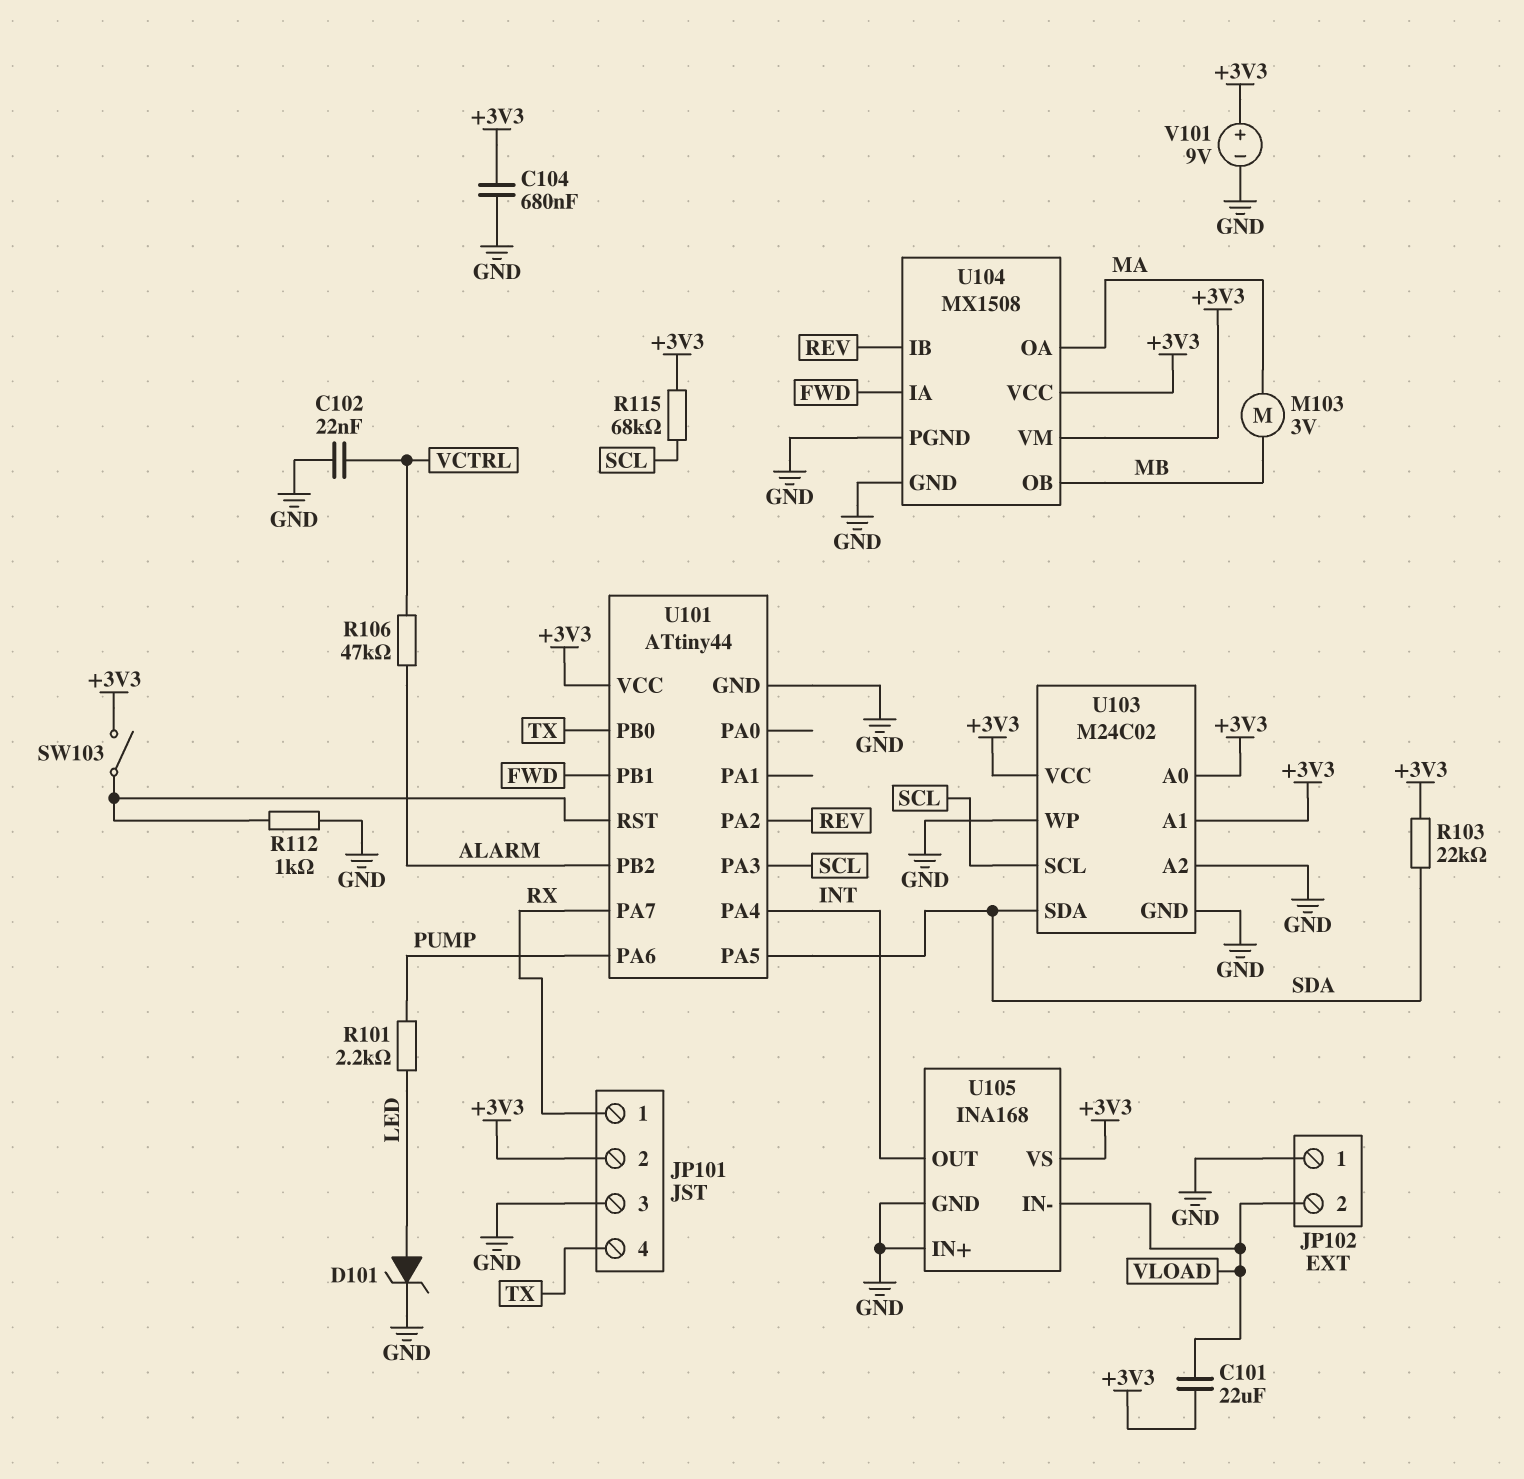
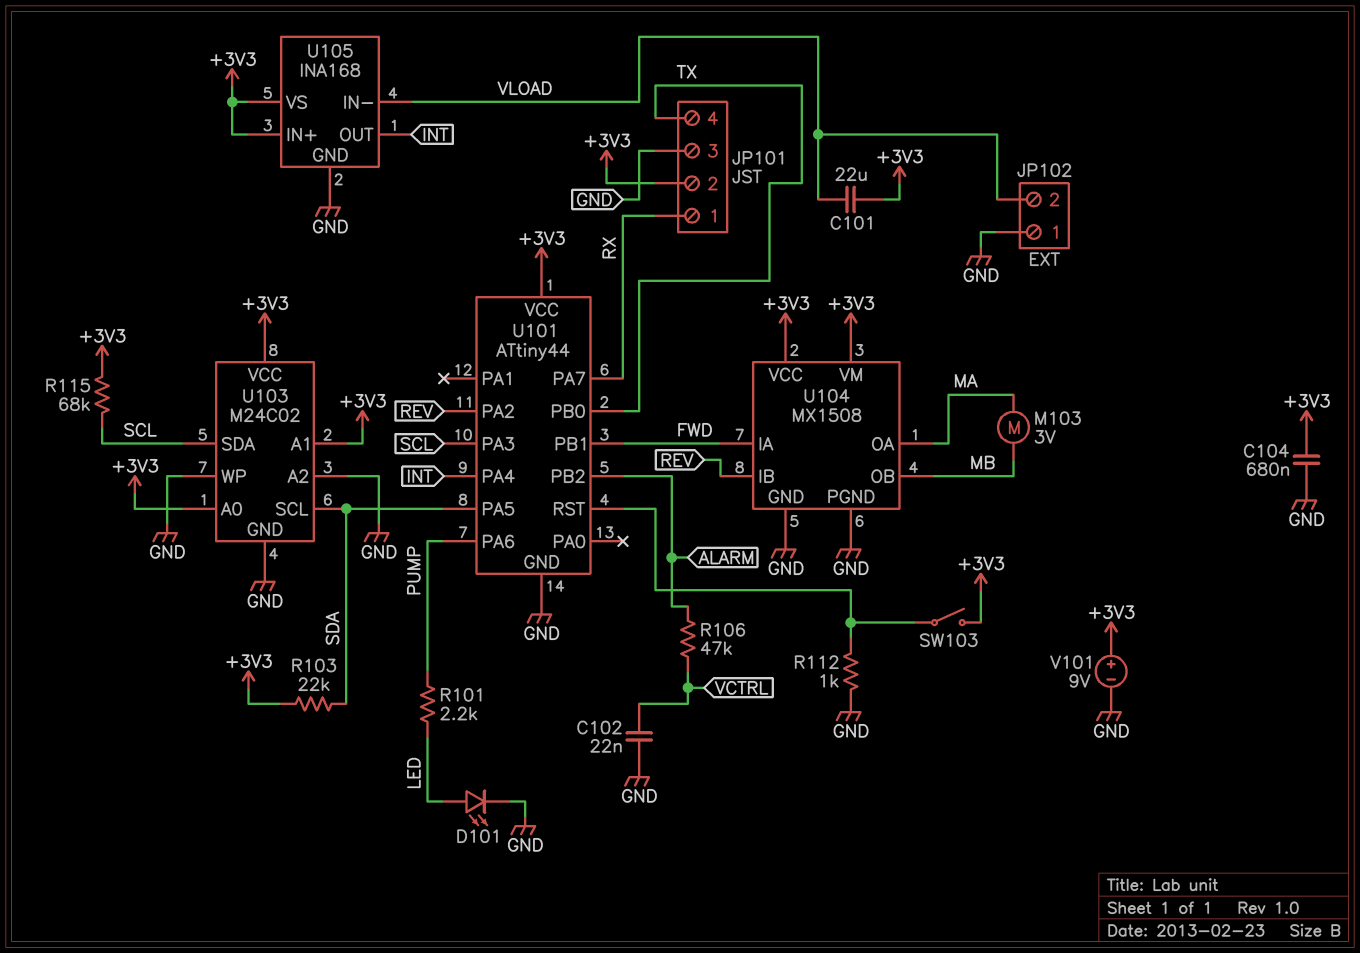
D101: zener (A LED, K GND) -> LED (A LED, K GND)
U103 pin SCL: SCL -> SDA
U103 pin SDA: SDA -> SCL
U105 pin IN+: GND -> +3V3

